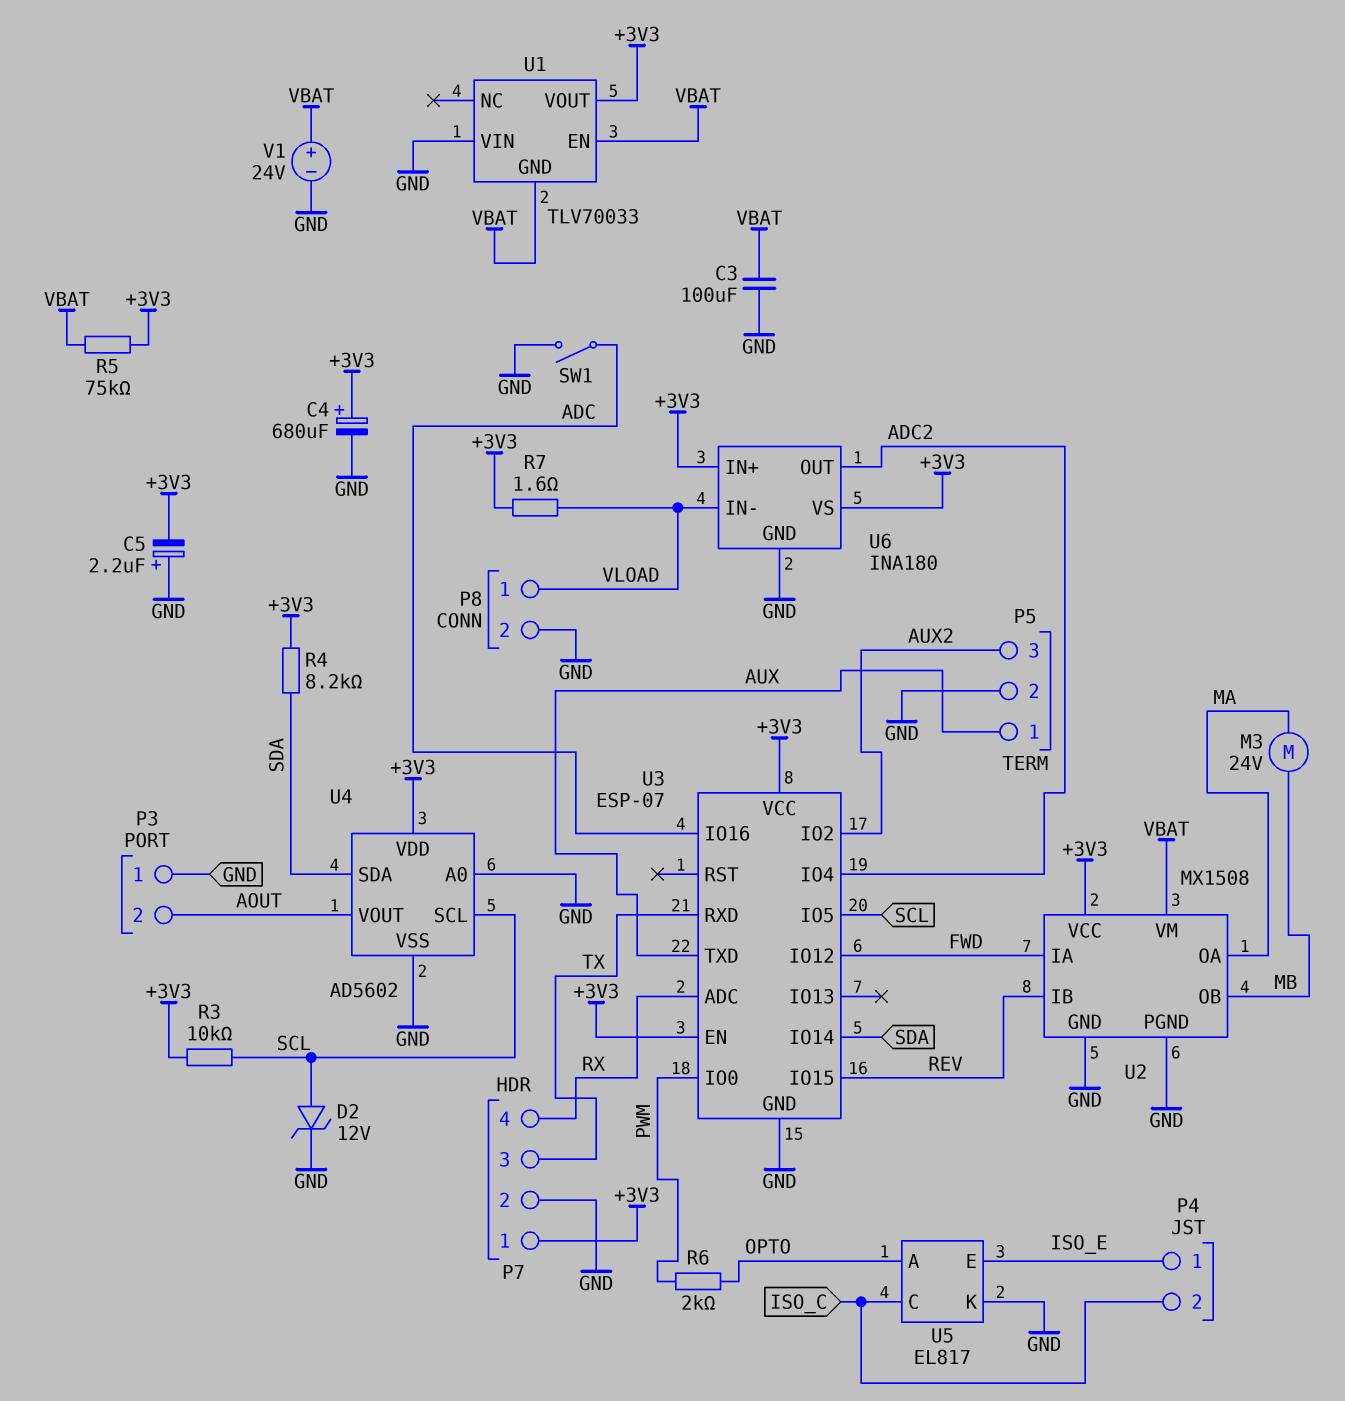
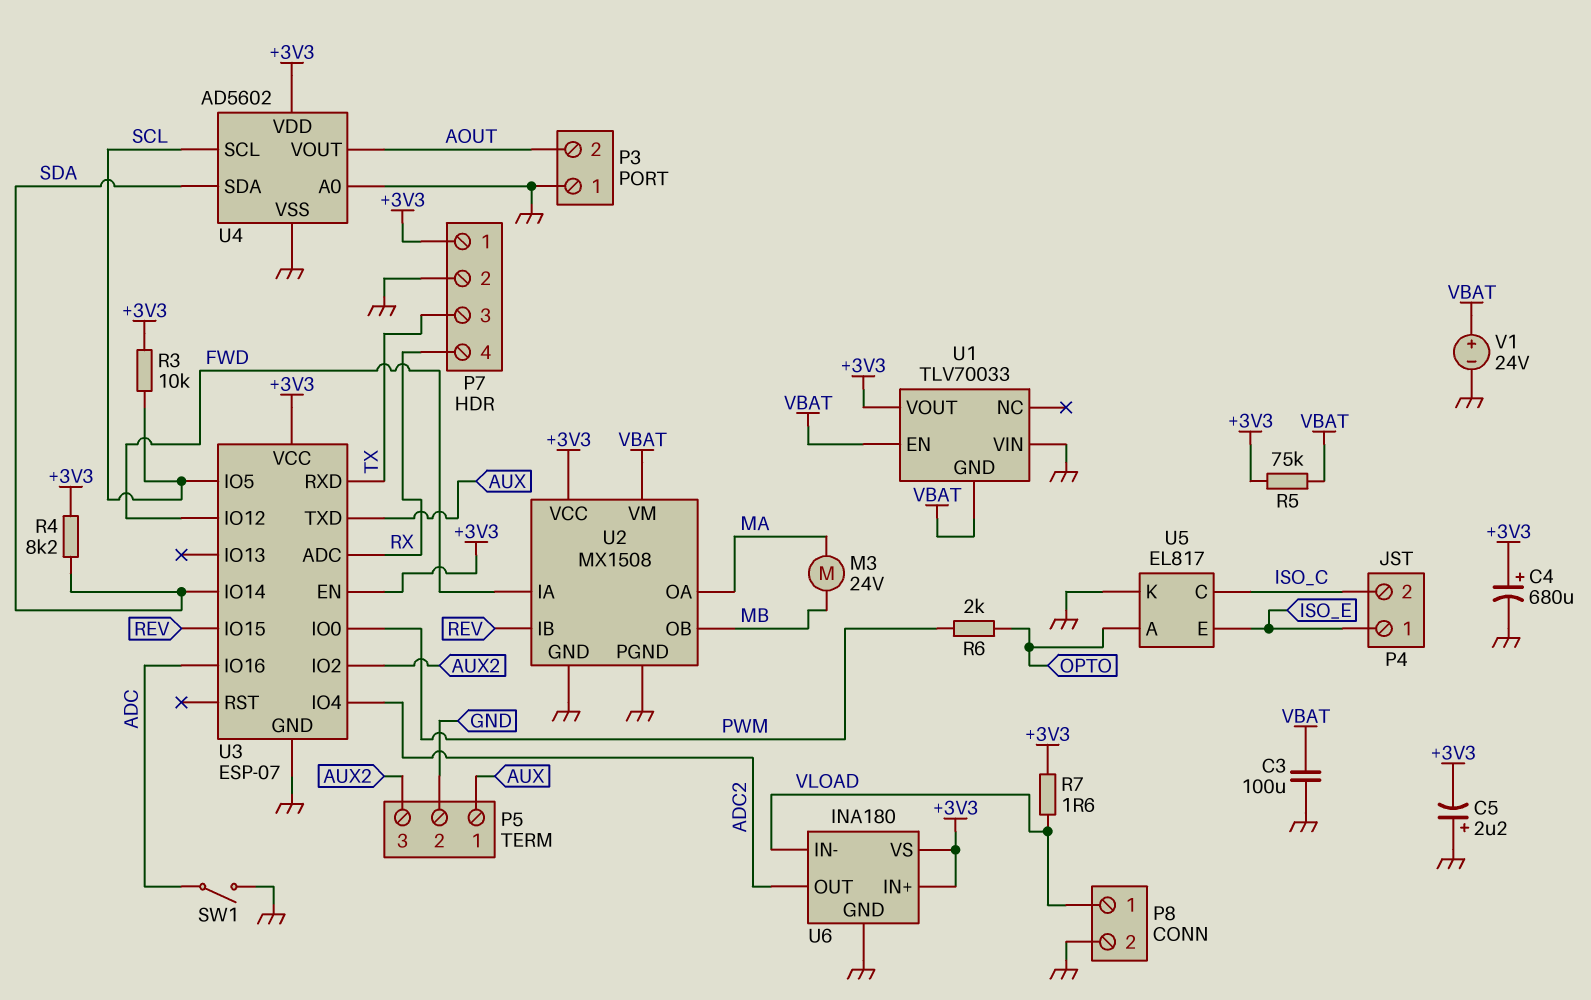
D2: zener 12V (A SCL, K GND) -> none

